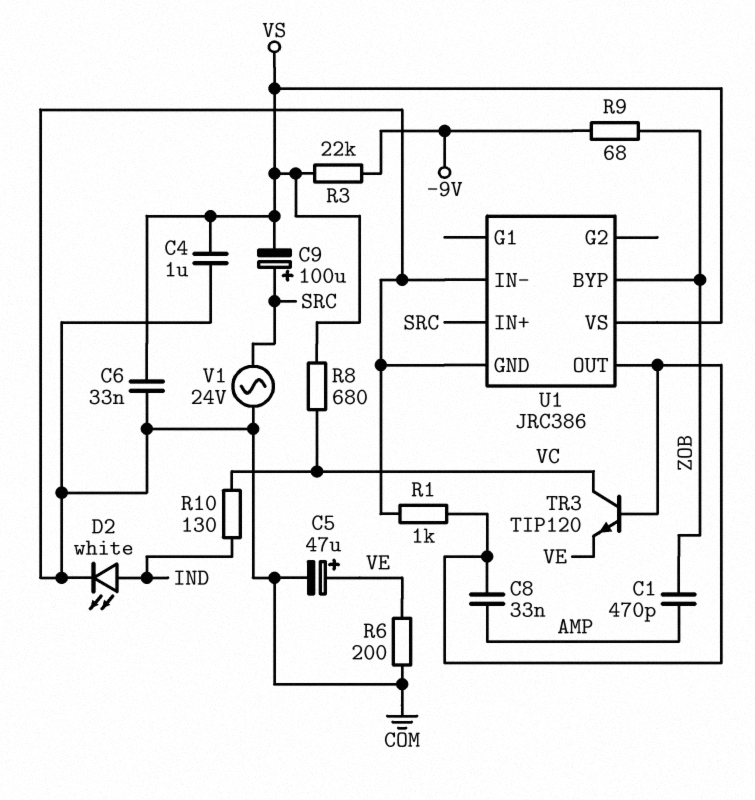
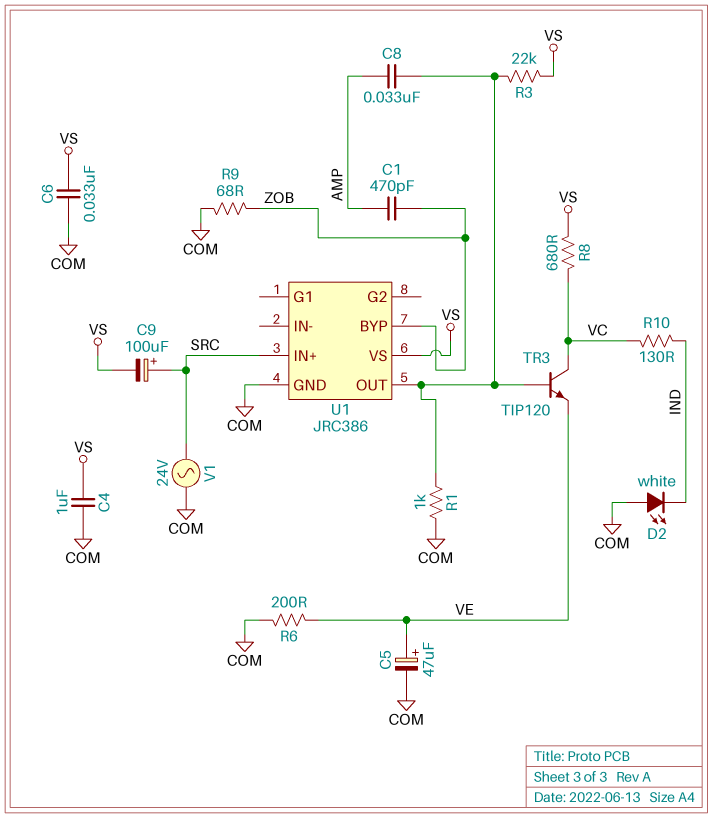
D2: LED white (A IND, K COM) -> LED white (A COM, K IND)
R3: 22k (-9V, VS) -> 22k (U1/OUT, VS)
R9: 68 (-9V, ZOB) -> 68 (COM, ZOB)
U1 pin IN-: COM -> none

